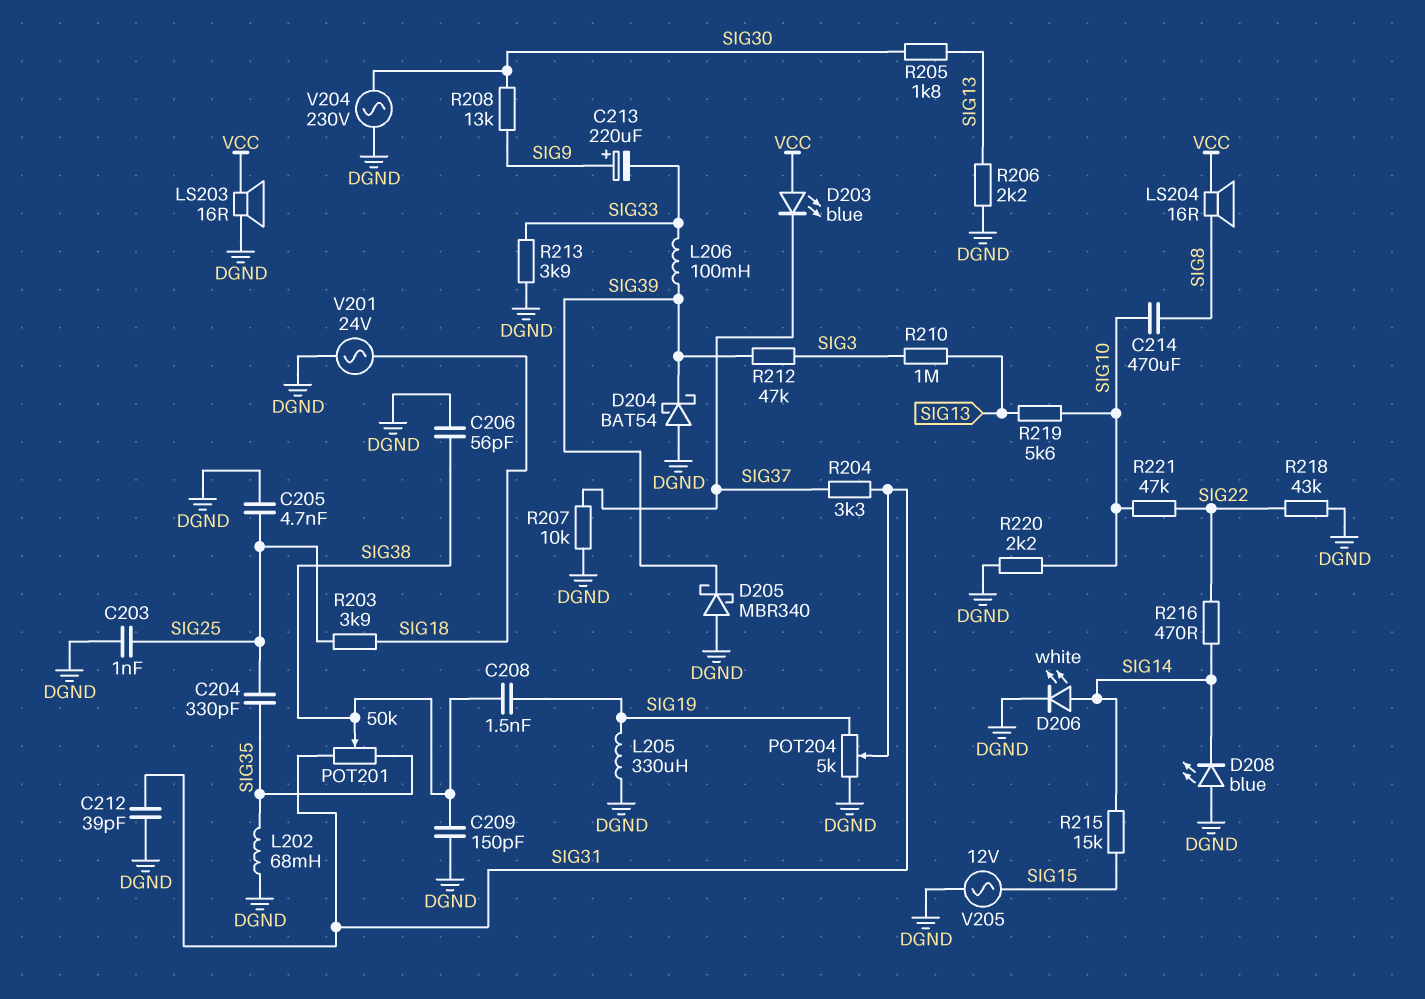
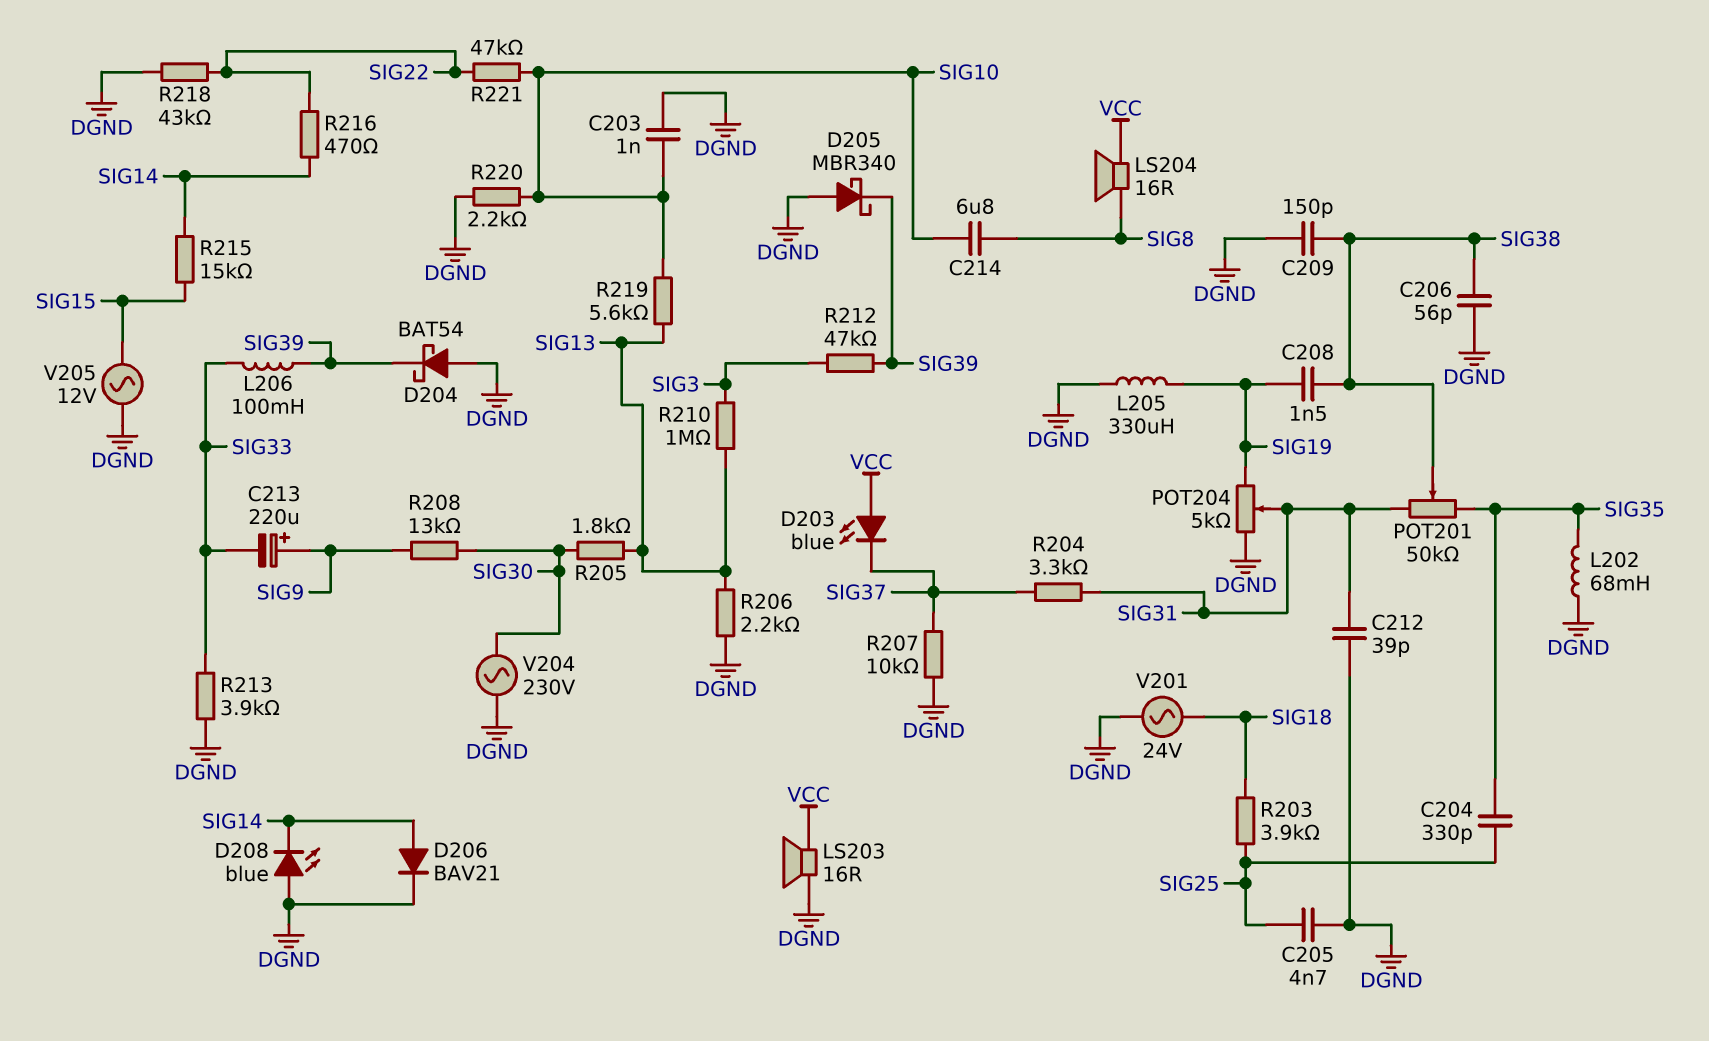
C203: 1nF (DGND, SIG25) -> 1nF (DGND, SIG10)
C214: 470uF (SIG8, SIG10) -> 6.8uF (SIG8, SIG10)
D206: LED white (A SIG14, K DGND) -> diode BAV21 (A SIG14, K DGND)

